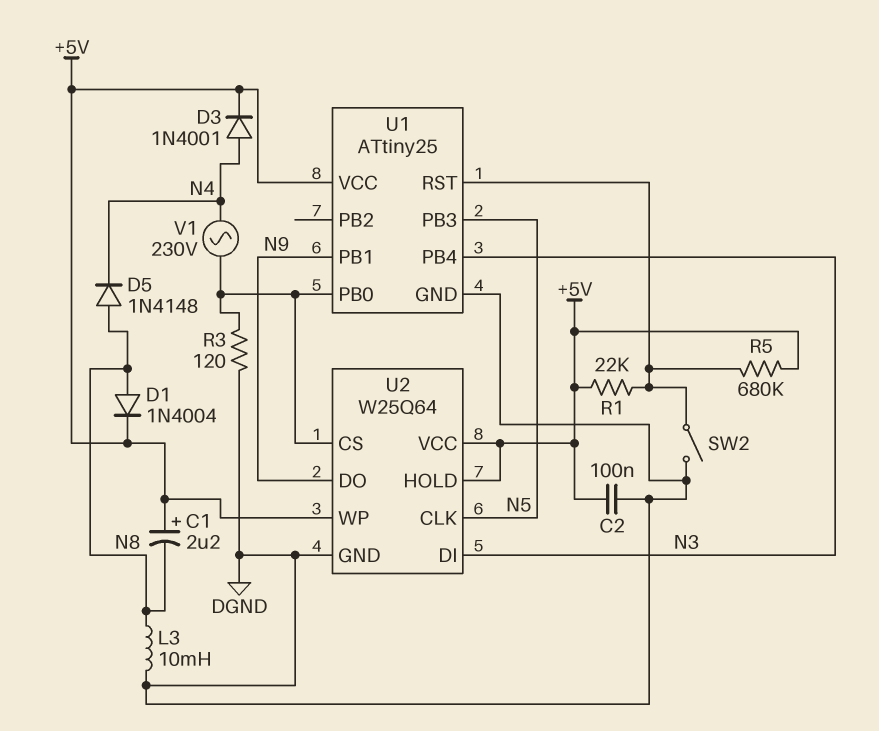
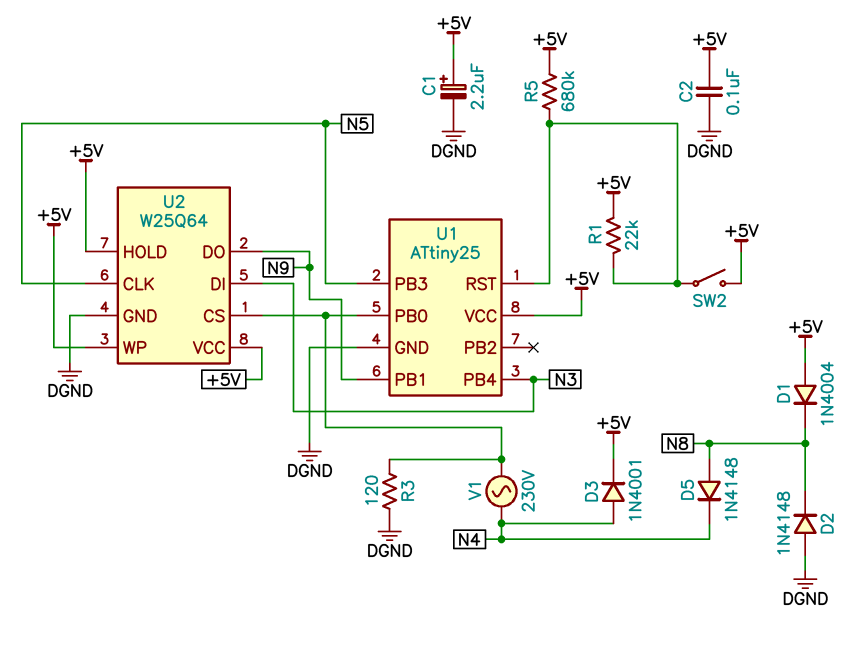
C1: 2.2uF (plus +5V, minus N8) -> 2.2uF (plus +5V, minus DGND)
D1: diode 1N4004 (A N8, K +5V) -> diode 1N4004 (A +5V, K N8)
D2: none -> diode 1N4148 (A DGND, K N8)
L3: 10mH (DGND, N8) -> none
SW2: switch (DGND, U1/RST) -> switch (+5V, U1/RST)

